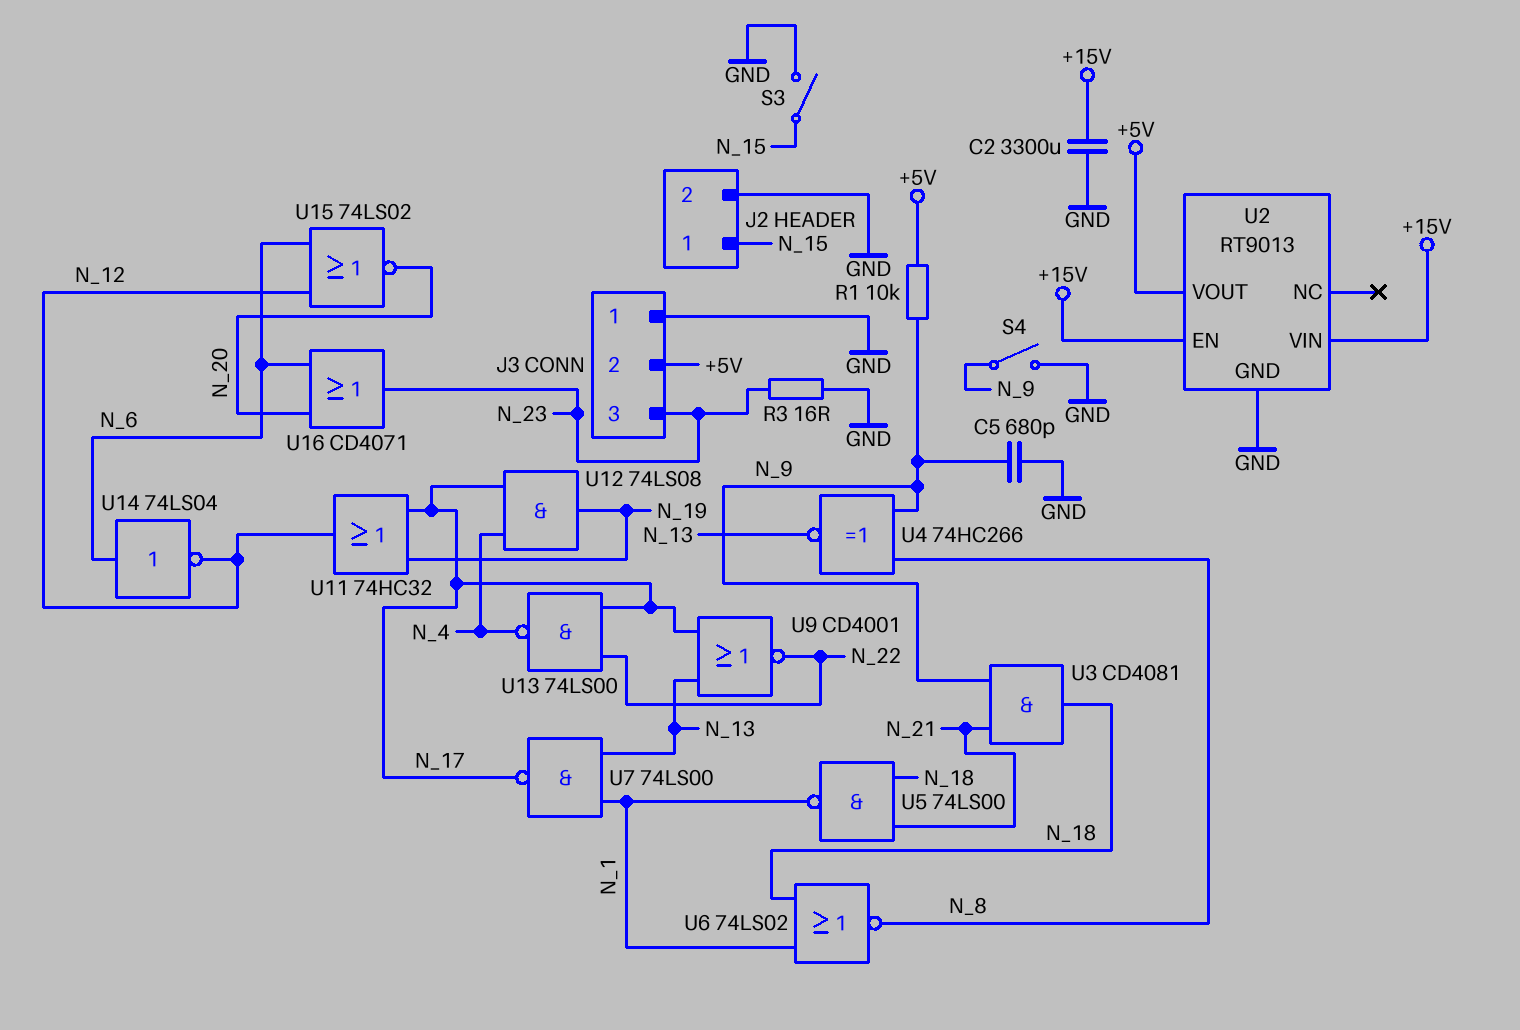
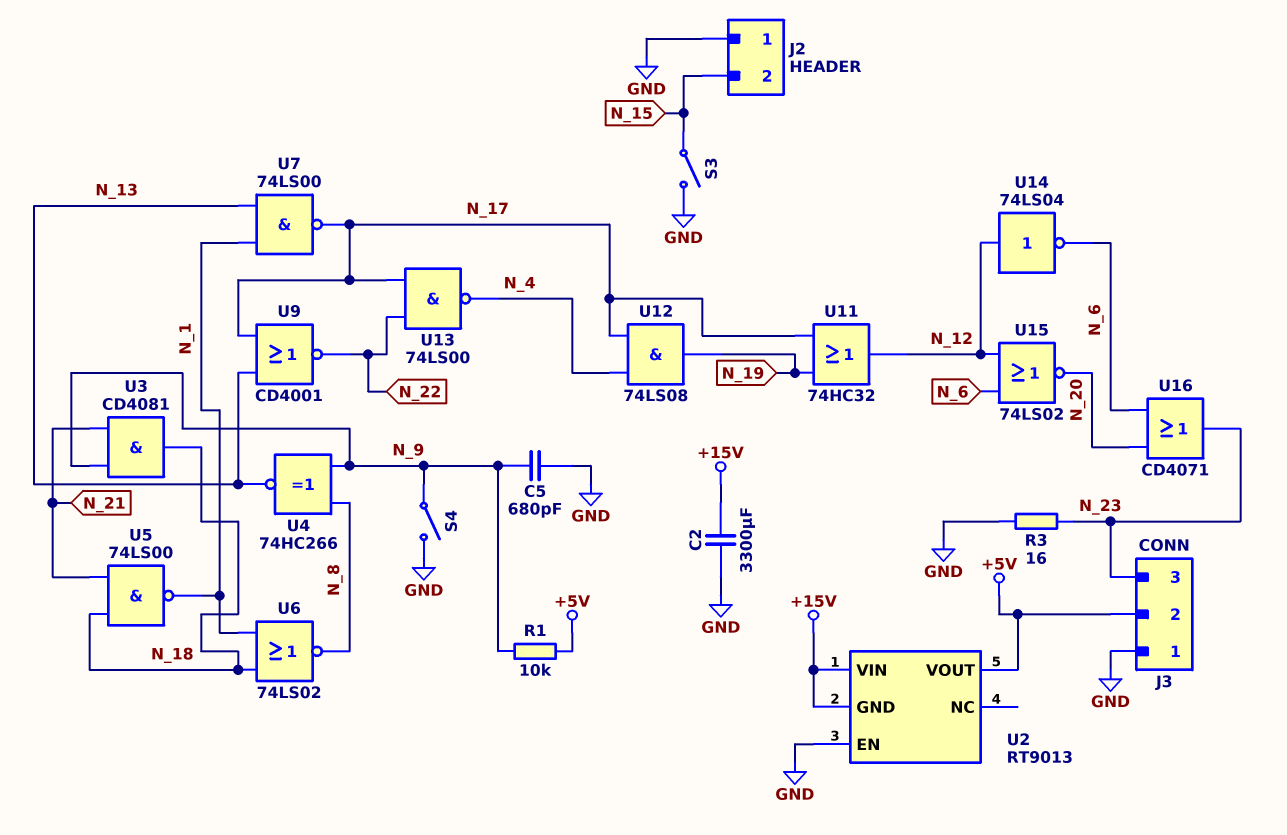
J2 pin 1: N_15 -> GND
J2 pin 2: GND -> N_15
U2 pin EN: +15V -> GND
U2 pin GND: GND -> +15V
U14: NOT 74LS04 (in N_6, out N_12) -> NOT 74LS04 (in N_12, out N_6)

